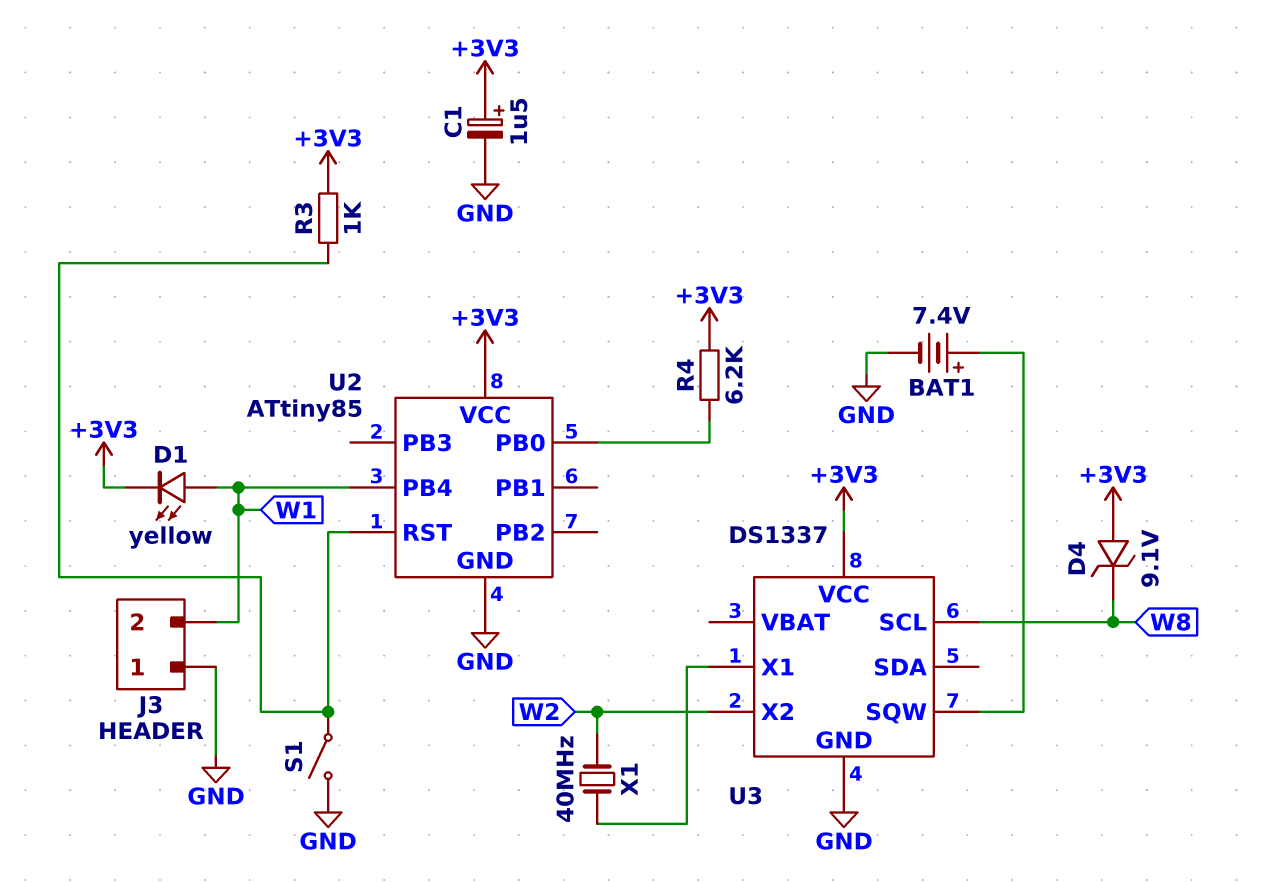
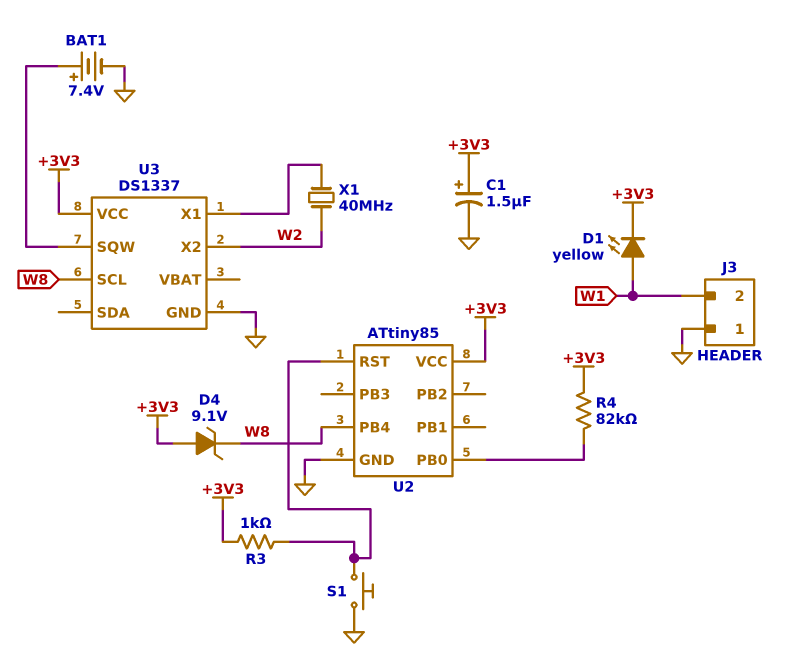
R4: 6.2k (+3V3, U2/PB0) -> 82k (+3V3, U2/PB0)
S1: switch (GND, U2/RST) -> button (GND, U2/RST)
U2 pin PB4: W1 -> W8

